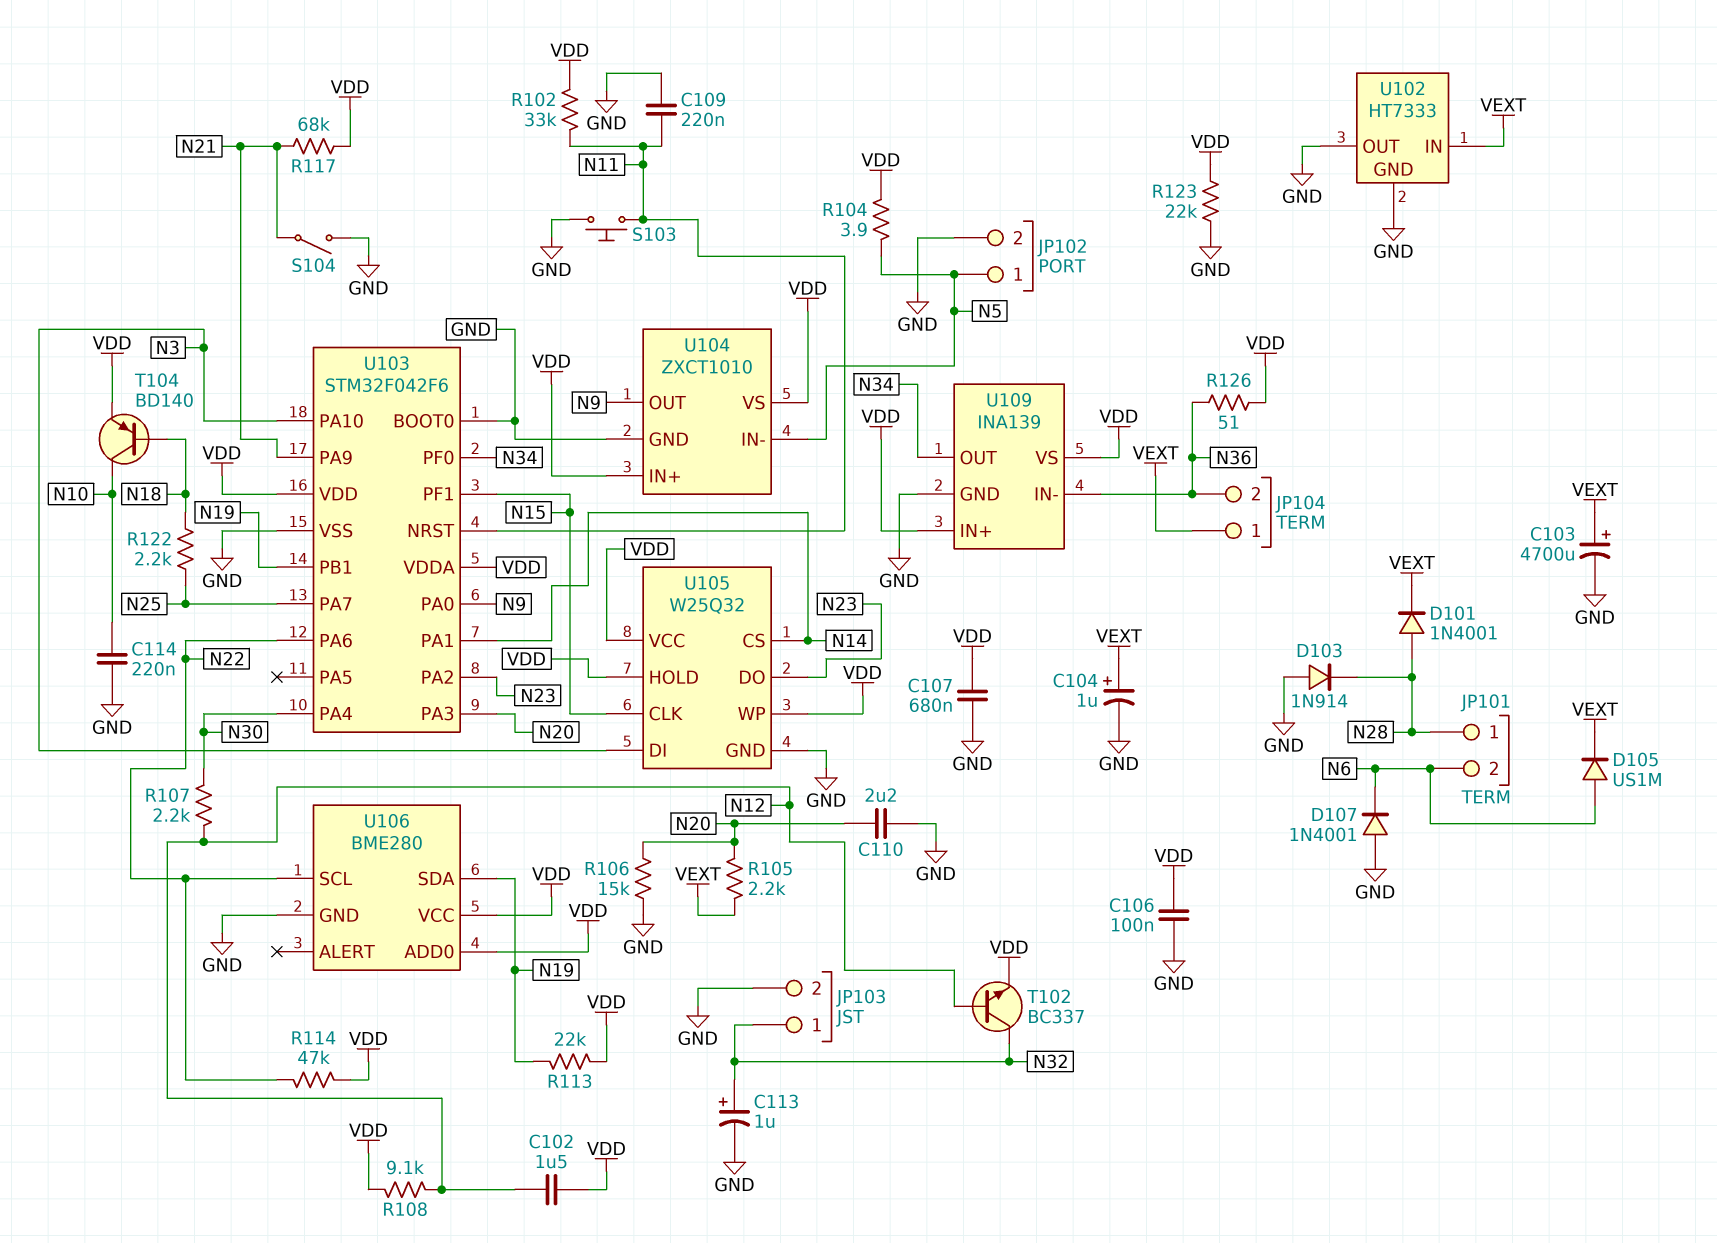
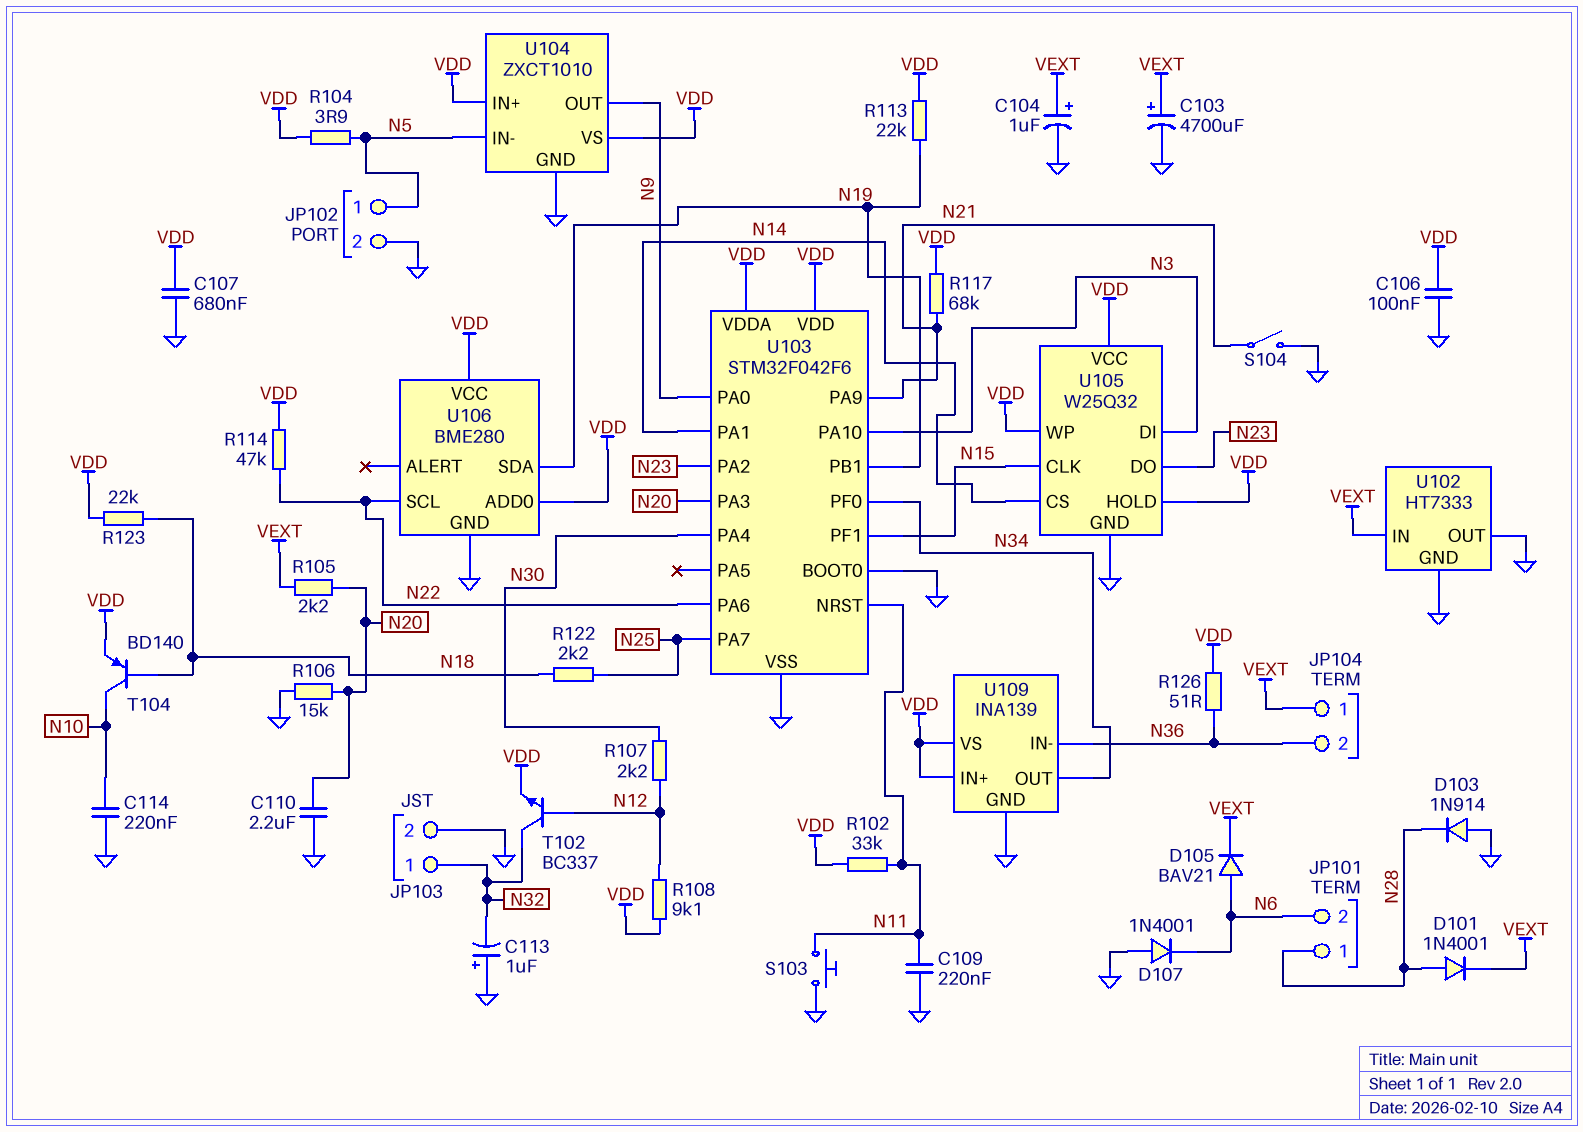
C102: 1.5uF (N12, VDD) -> none
C113: 1uF (plus N32, minus GND) -> 1uF (plus GND, minus N32)
D105: diode US1M (A N6, K VEXT) -> diode BAV21 (A N6, K VEXT)
R123: 22k (GND, VDD) -> 22k (N18, VDD)

